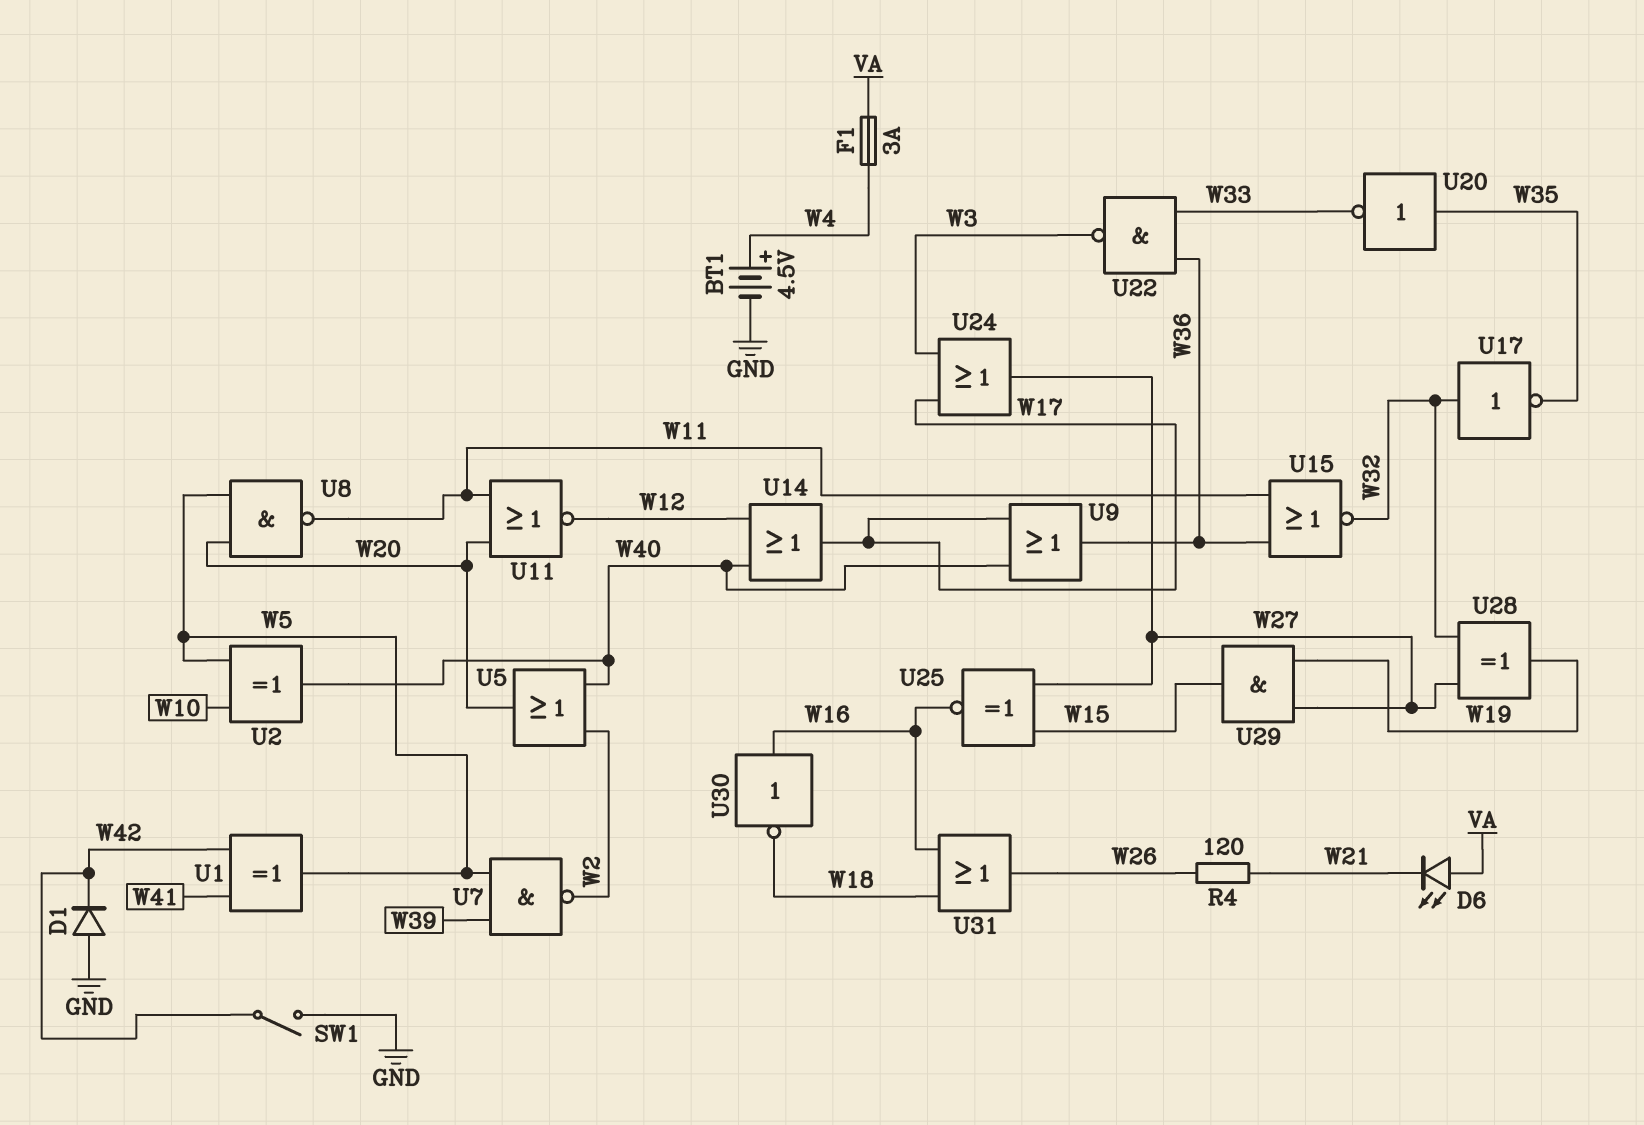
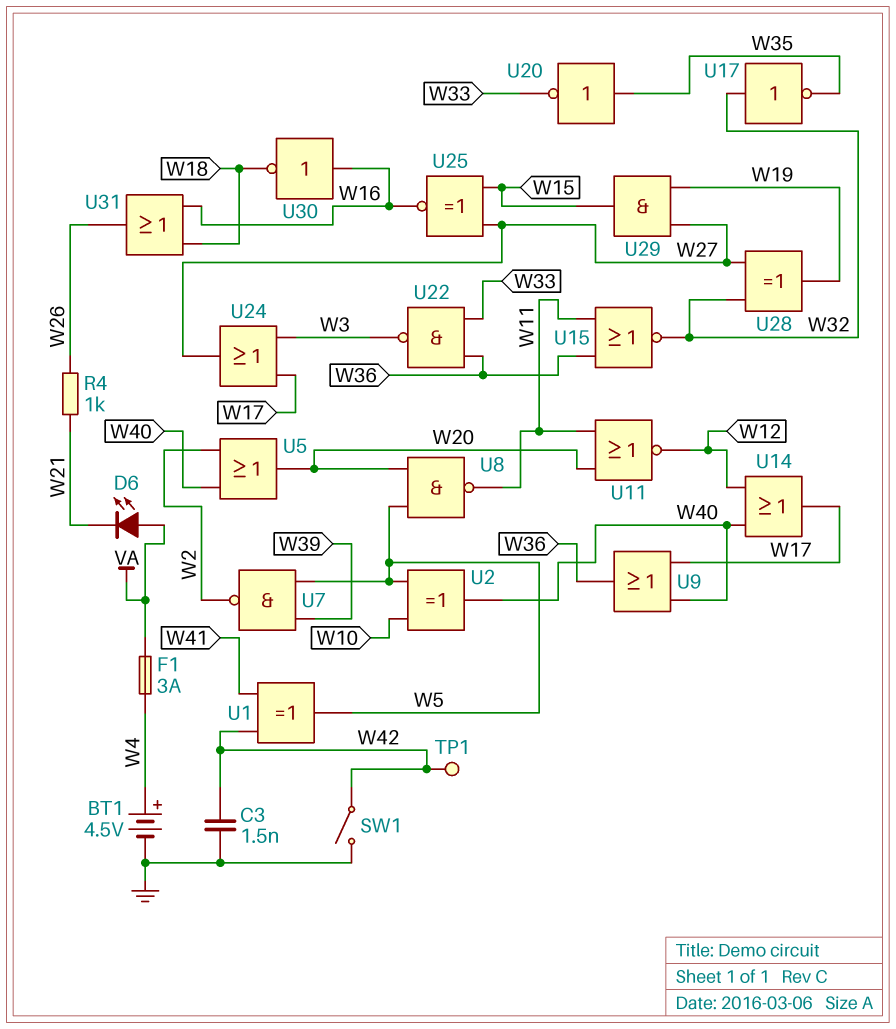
C3: none -> 1.5nF (GND, W42)
D1: diode (A GND, K W42) -> none
R4: 120 (W21, W26) -> 1k (W21, W26)
TP1: none -> test point (W42)

